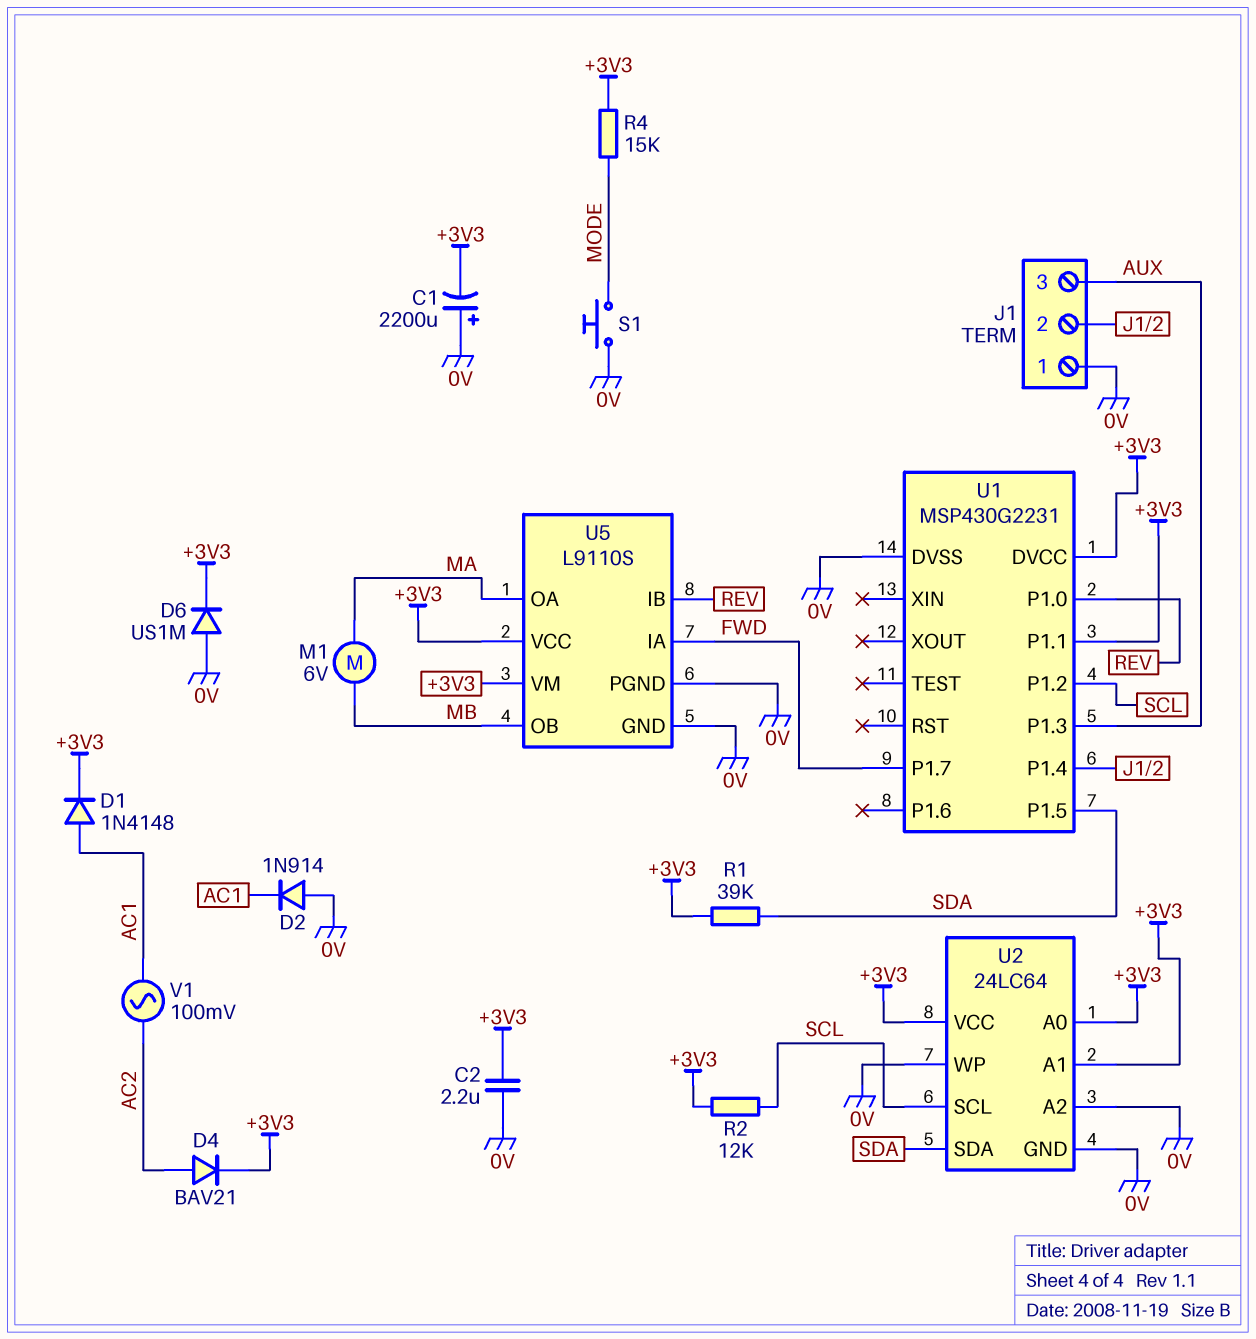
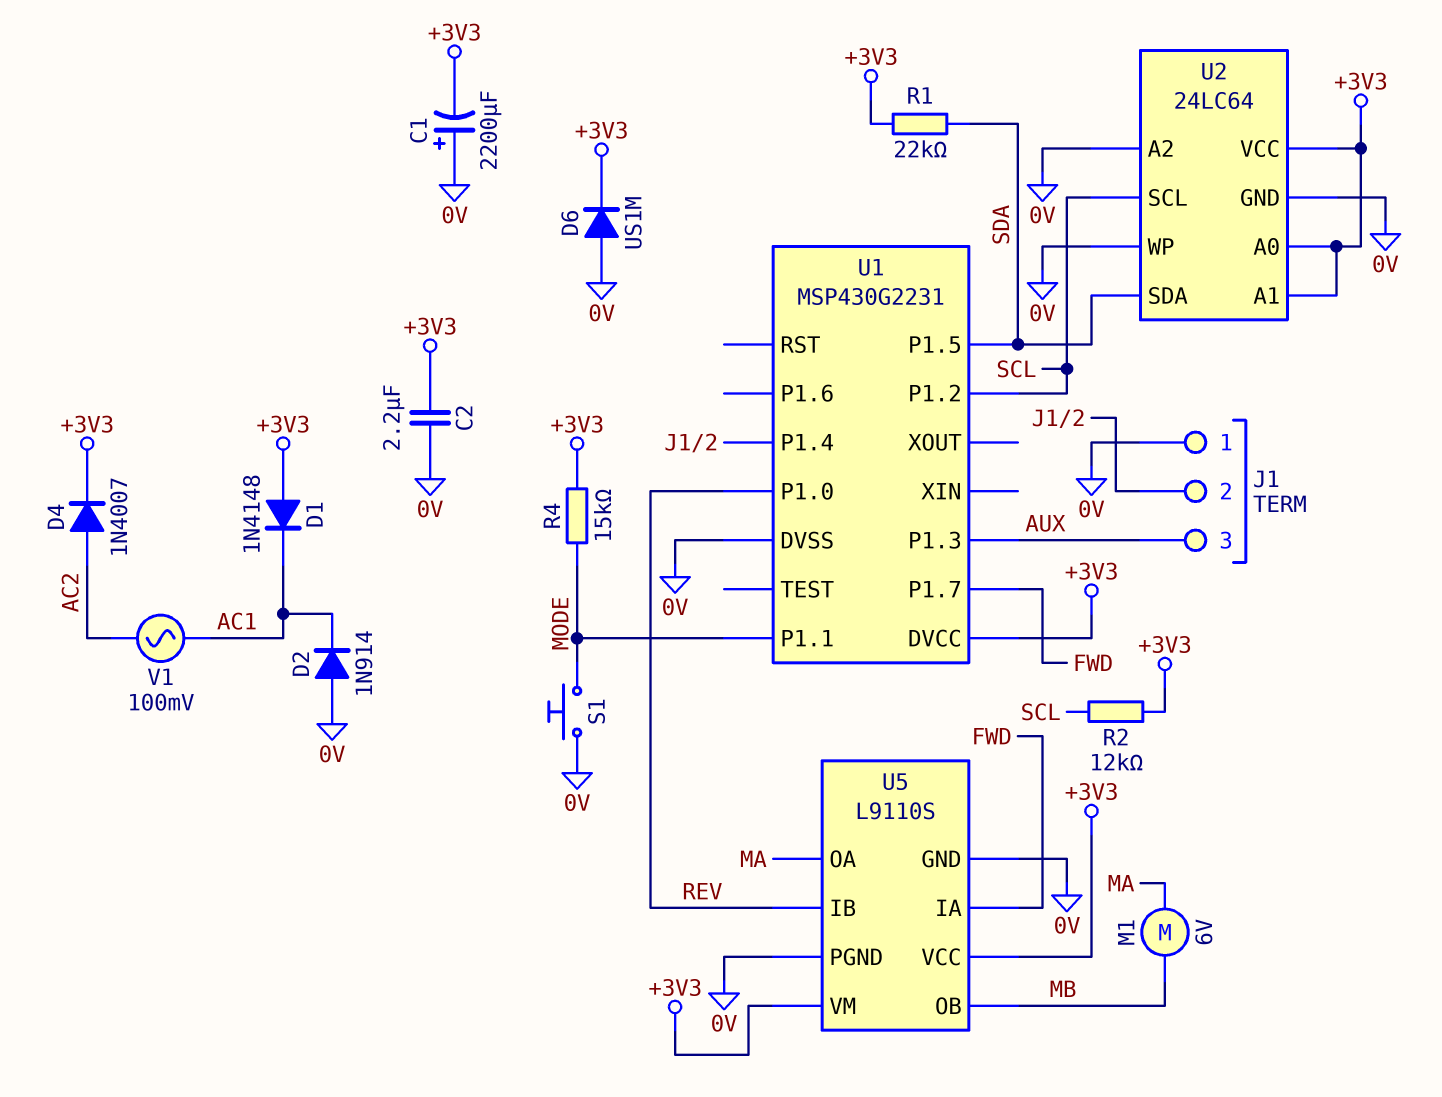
D1: diode 1N4148 (A AC1, K +3V3) -> diode 1N4148 (A +3V3, K AC1)
D4: diode BAV21 (A AC2, K +3V3) -> diode 1N4007 (A AC2, K +3V3)
R1: 39k (+3V3, SDA) -> 22k (+3V3, SDA)
U1 pin P1.1: +3V3 -> MODE

